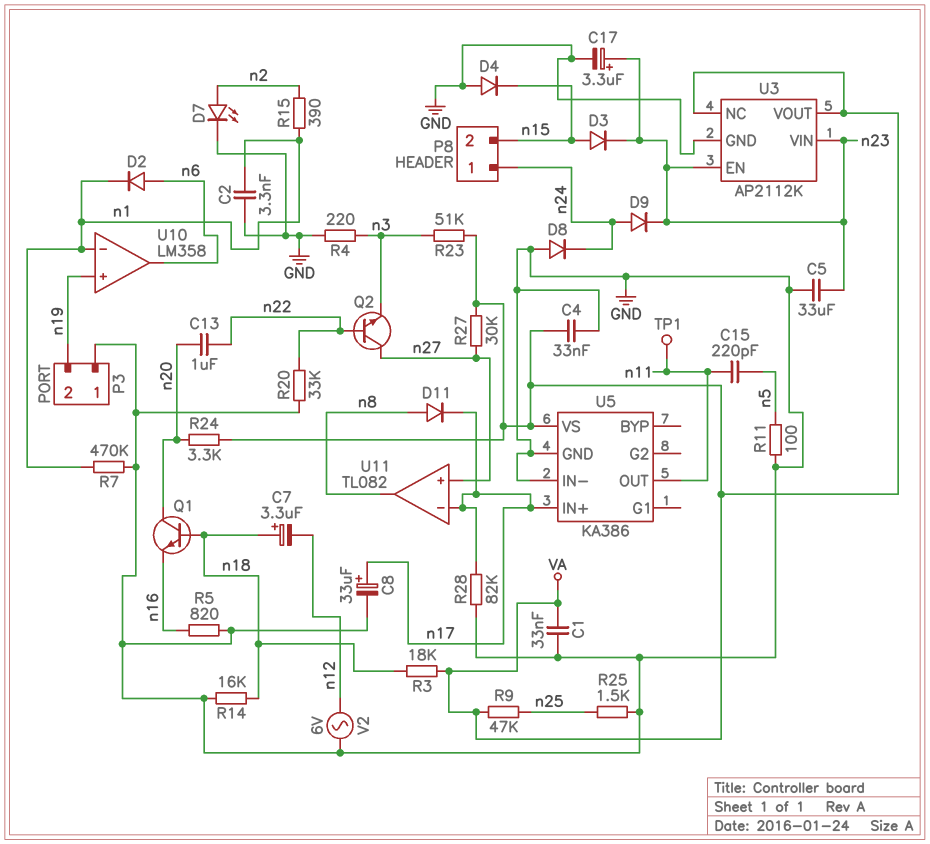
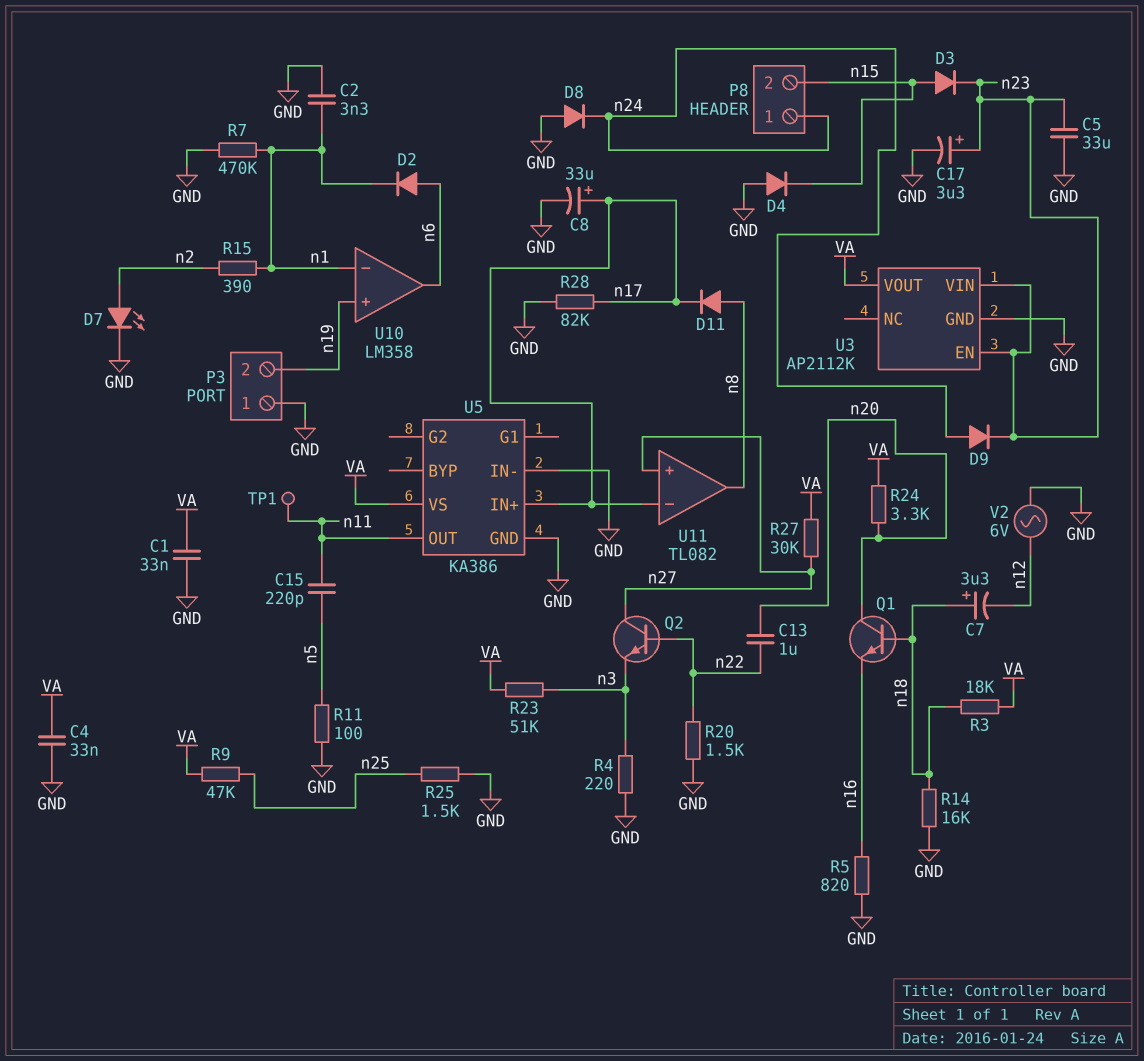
R20: 33k (GND, n22) -> 1.5k (GND, n22)
U3 pin NC: VA -> none

